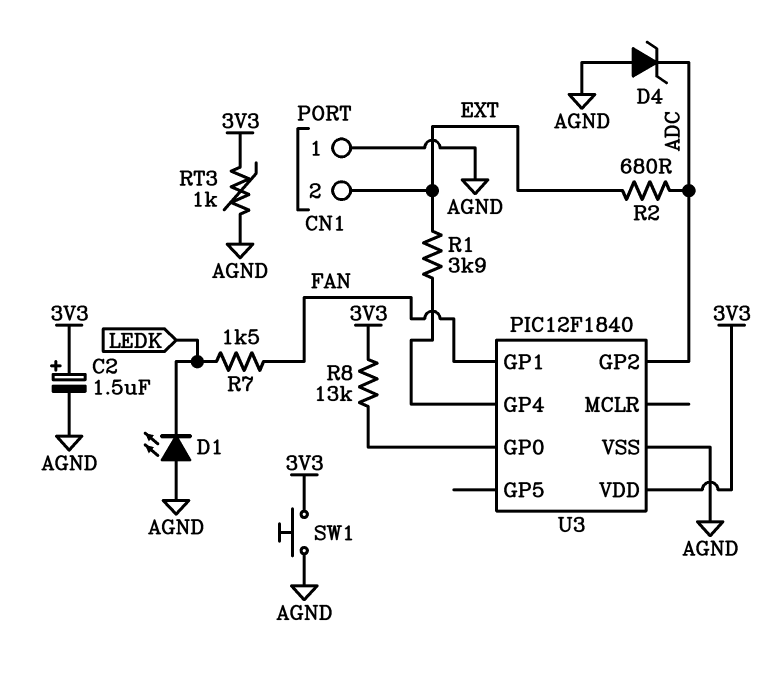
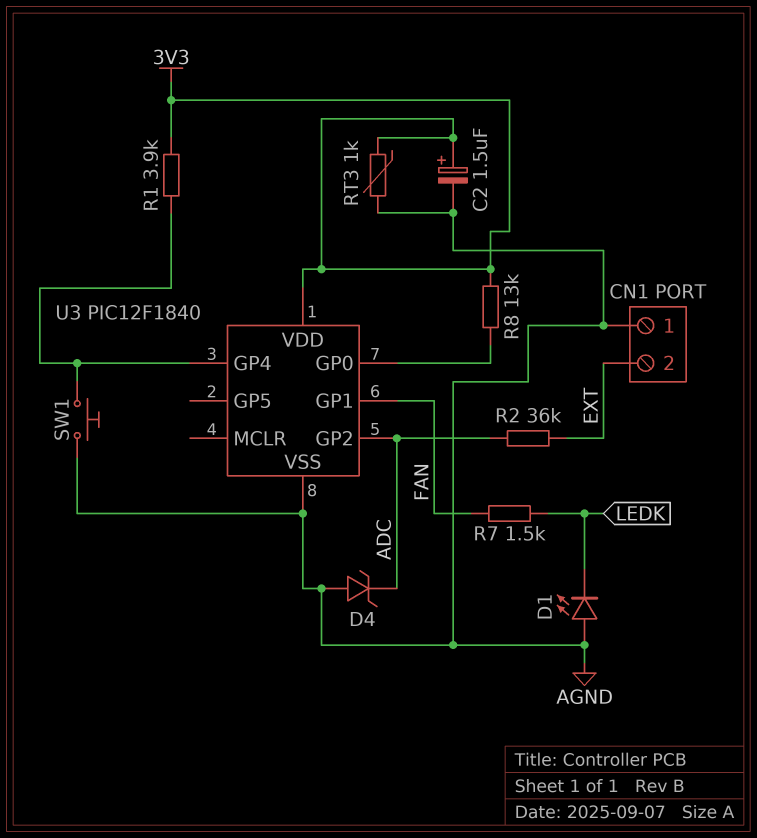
R1: 3.9k (EXT, U3/GP4) -> 3.9k (3V3, U3/GP4)
R2: 680 (ADC, EXT) -> 36k (ADC, EXT)
SW1: button (3V3, AGND) -> button (AGND, U3/GP4)

